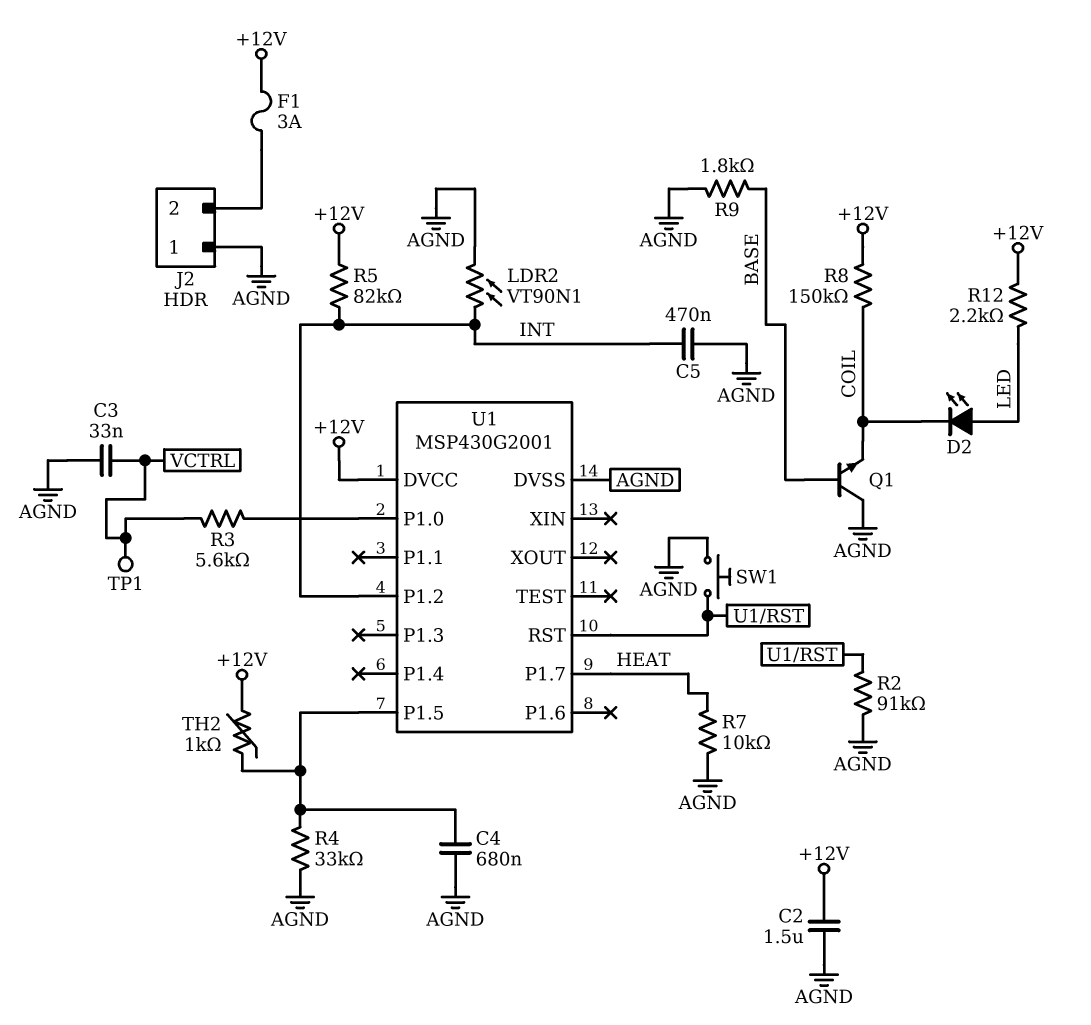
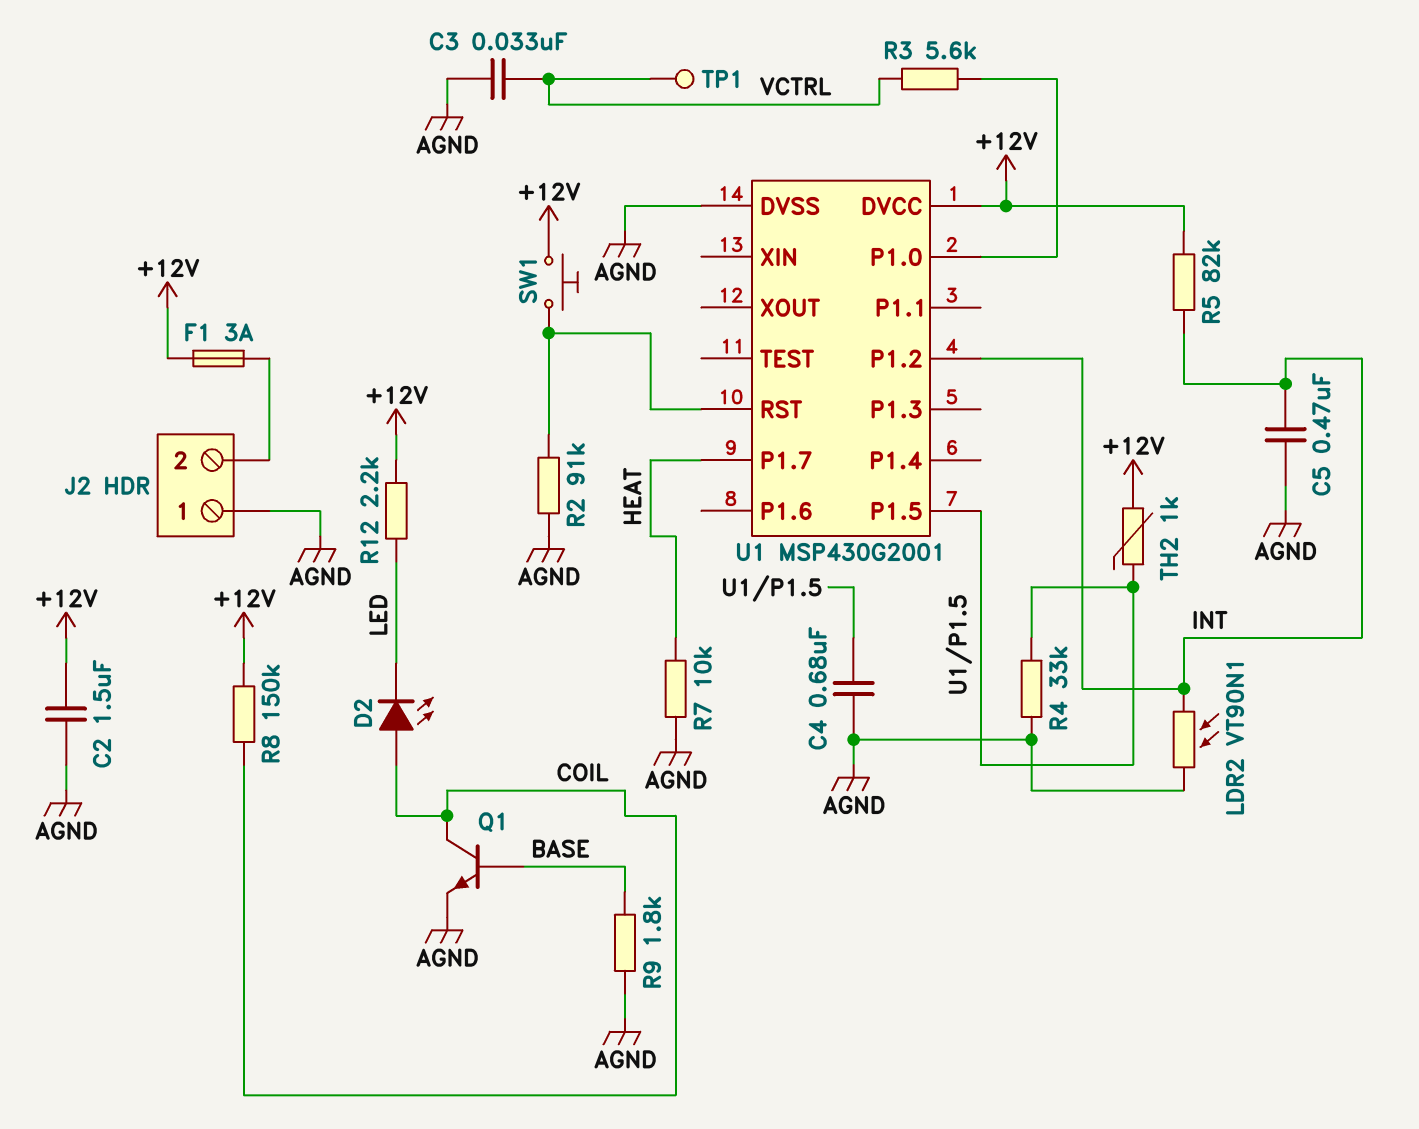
D2: LED (A LED, K COIL) -> LED (A COIL, K LED)
Q1: NPN (B BASE, C AGND, E COIL) -> NPN (B BASE, C COIL, E AGND)
SW1: button (AGND, U1/RST) -> button (+12V, U1/RST)

